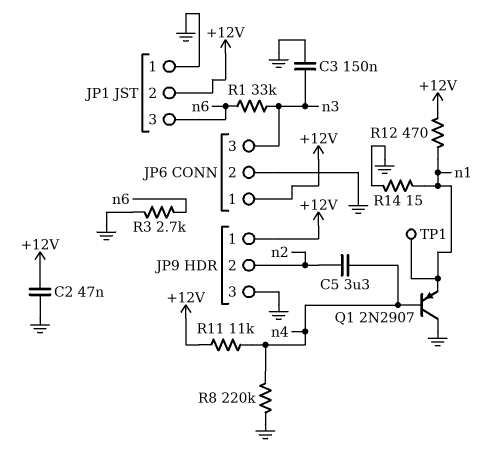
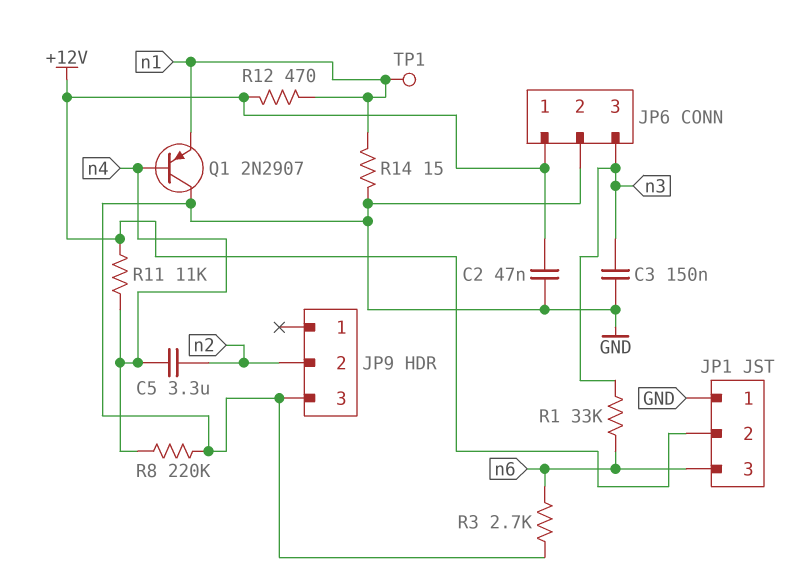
JP9 pin 1: +12V -> none

